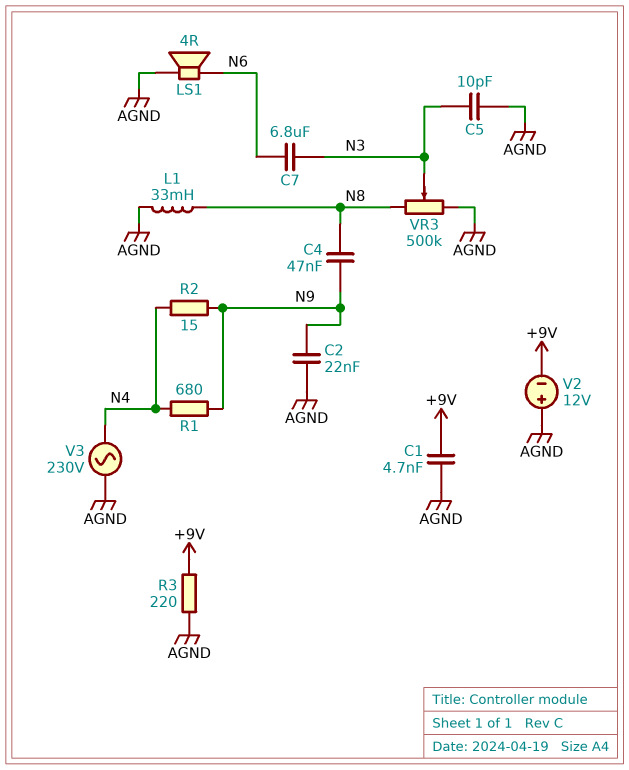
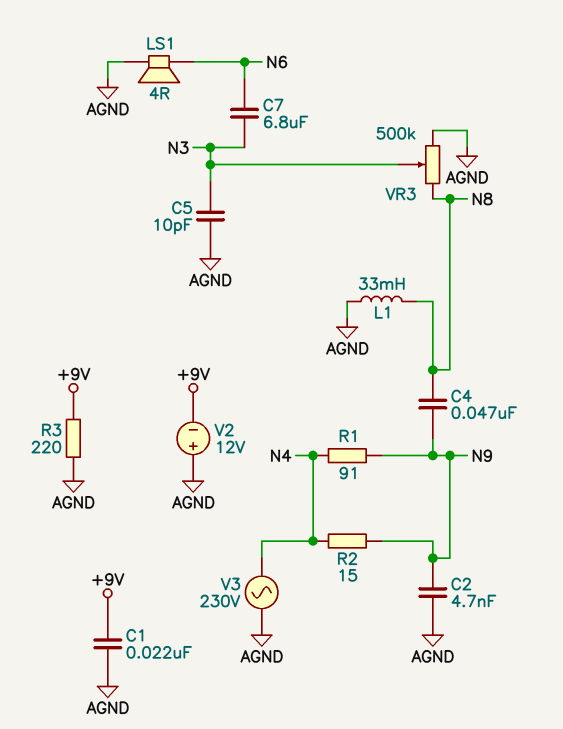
C1: 4.7nF (+9V, AGND) -> 22nF (+9V, AGND)
C2: 22nF (AGND, N9) -> 4.7nF (AGND, N9)
R1: 680 (N4, N9) -> 91 (N4, N9)

